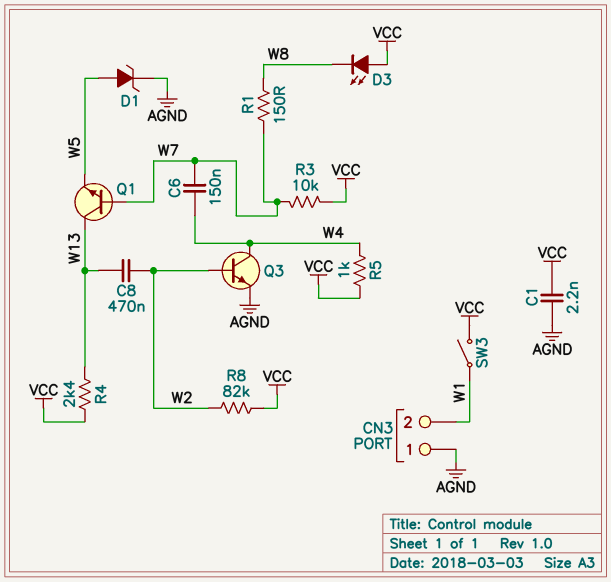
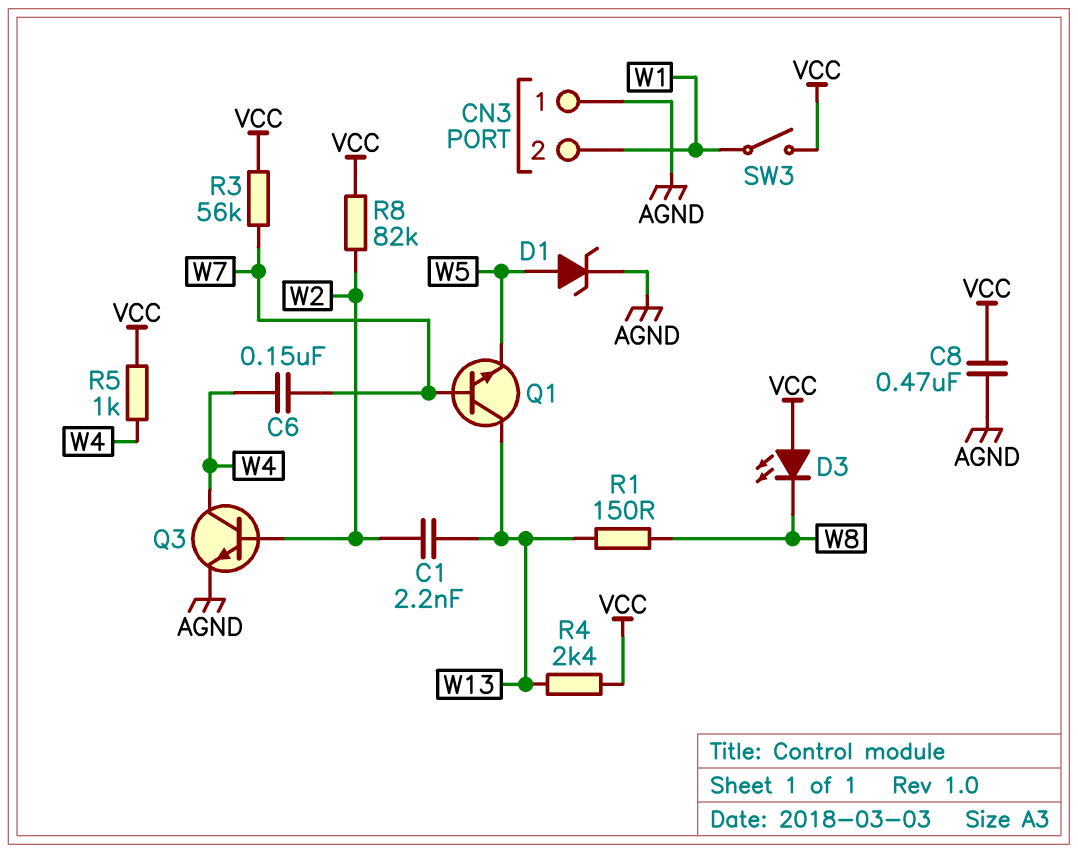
C1: 2.2nF (AGND, VCC) -> 2.2nF (W2, W13)
C8: 470nF (W2, W13) -> 470nF (AGND, VCC)
R1: 150 (W7, W8) -> 150 (W8, W13)
R3: 10k (VCC, W7) -> 56k (VCC, W7)

